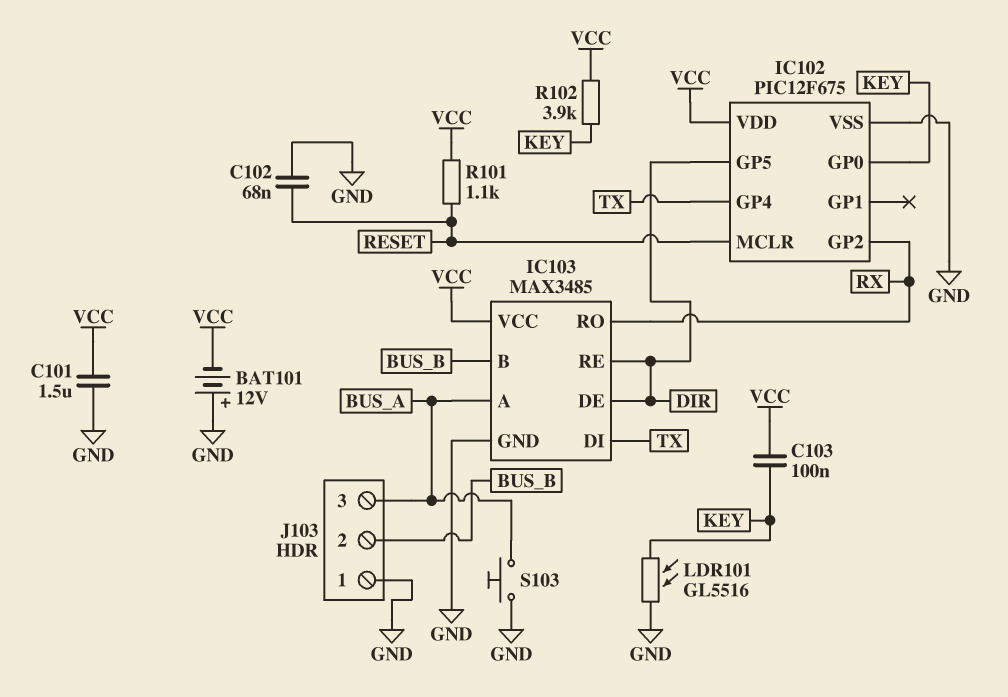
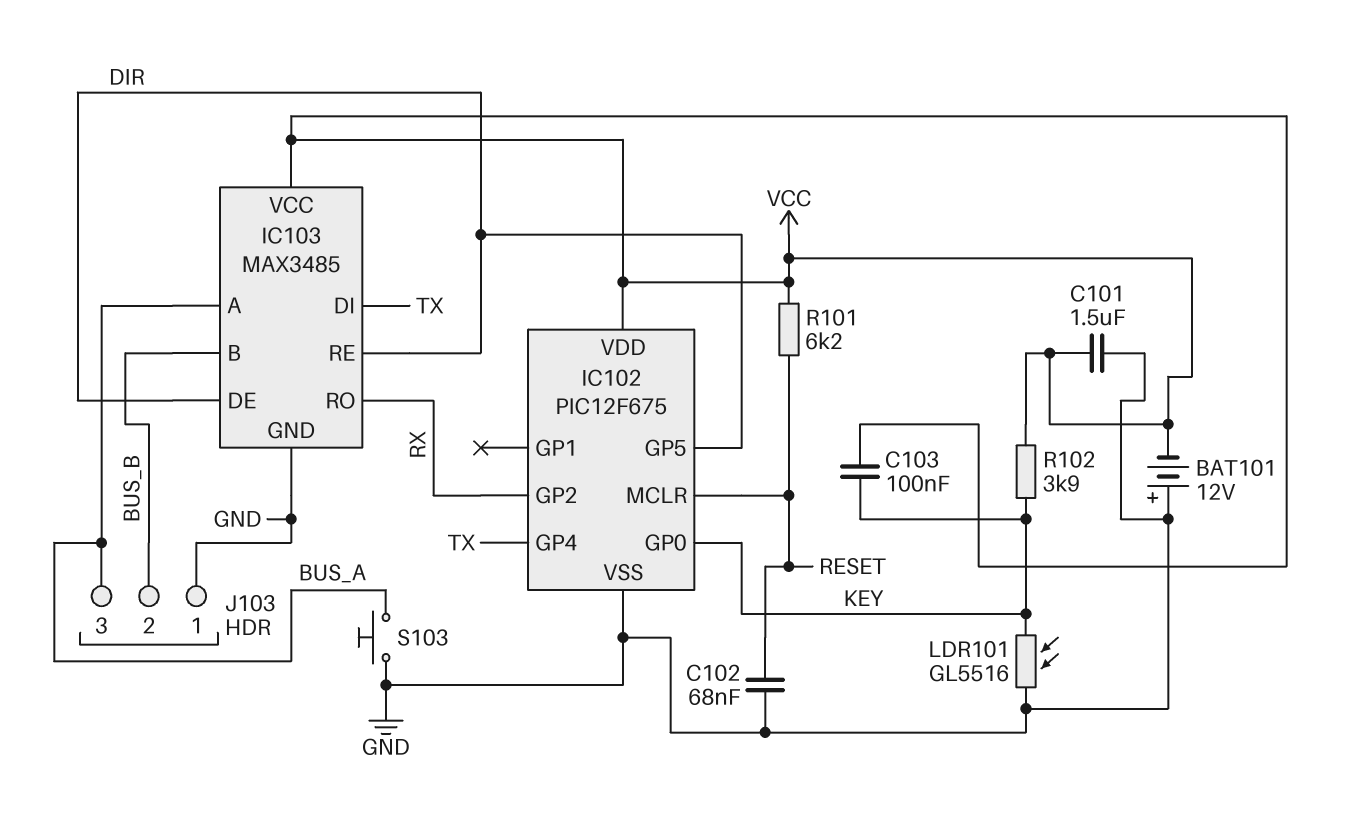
R101: 1.1k (RESET, VCC) -> 6.2k (RESET, VCC)

